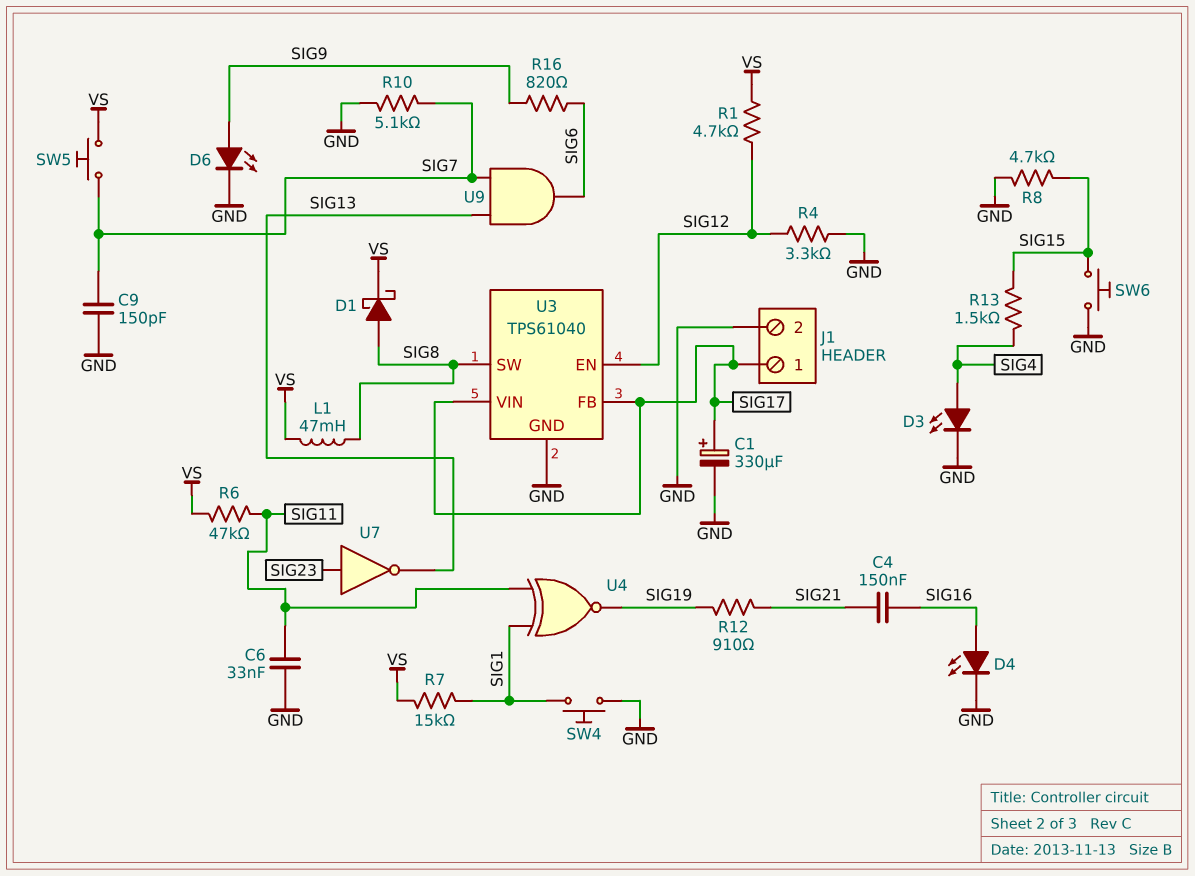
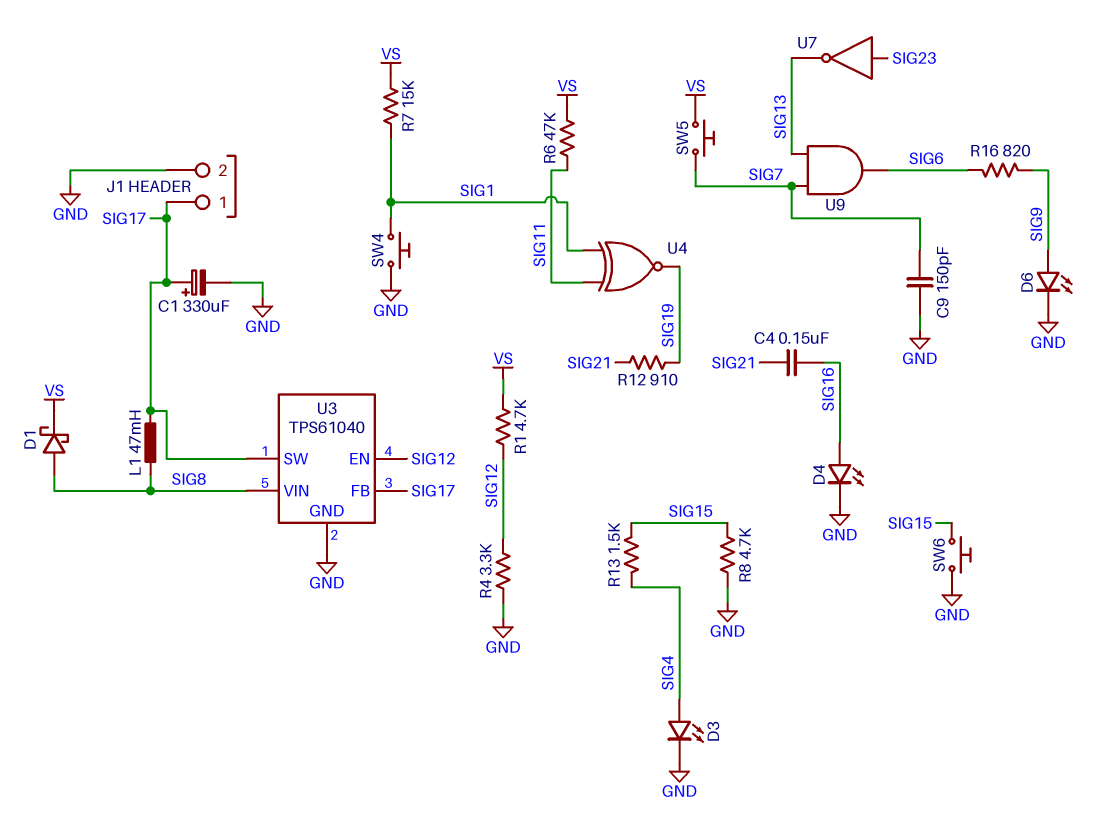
C6: 33nF (GND, SIG11) -> none
L1: 47mH (SIG8, VS) -> 47mH (SIG8, SIG17)
R10: 5.1k (GND, SIG7) -> none
U3 pin SW: SIG8 -> SIG17
U3 pin VIN: SIG17 -> SIG8

